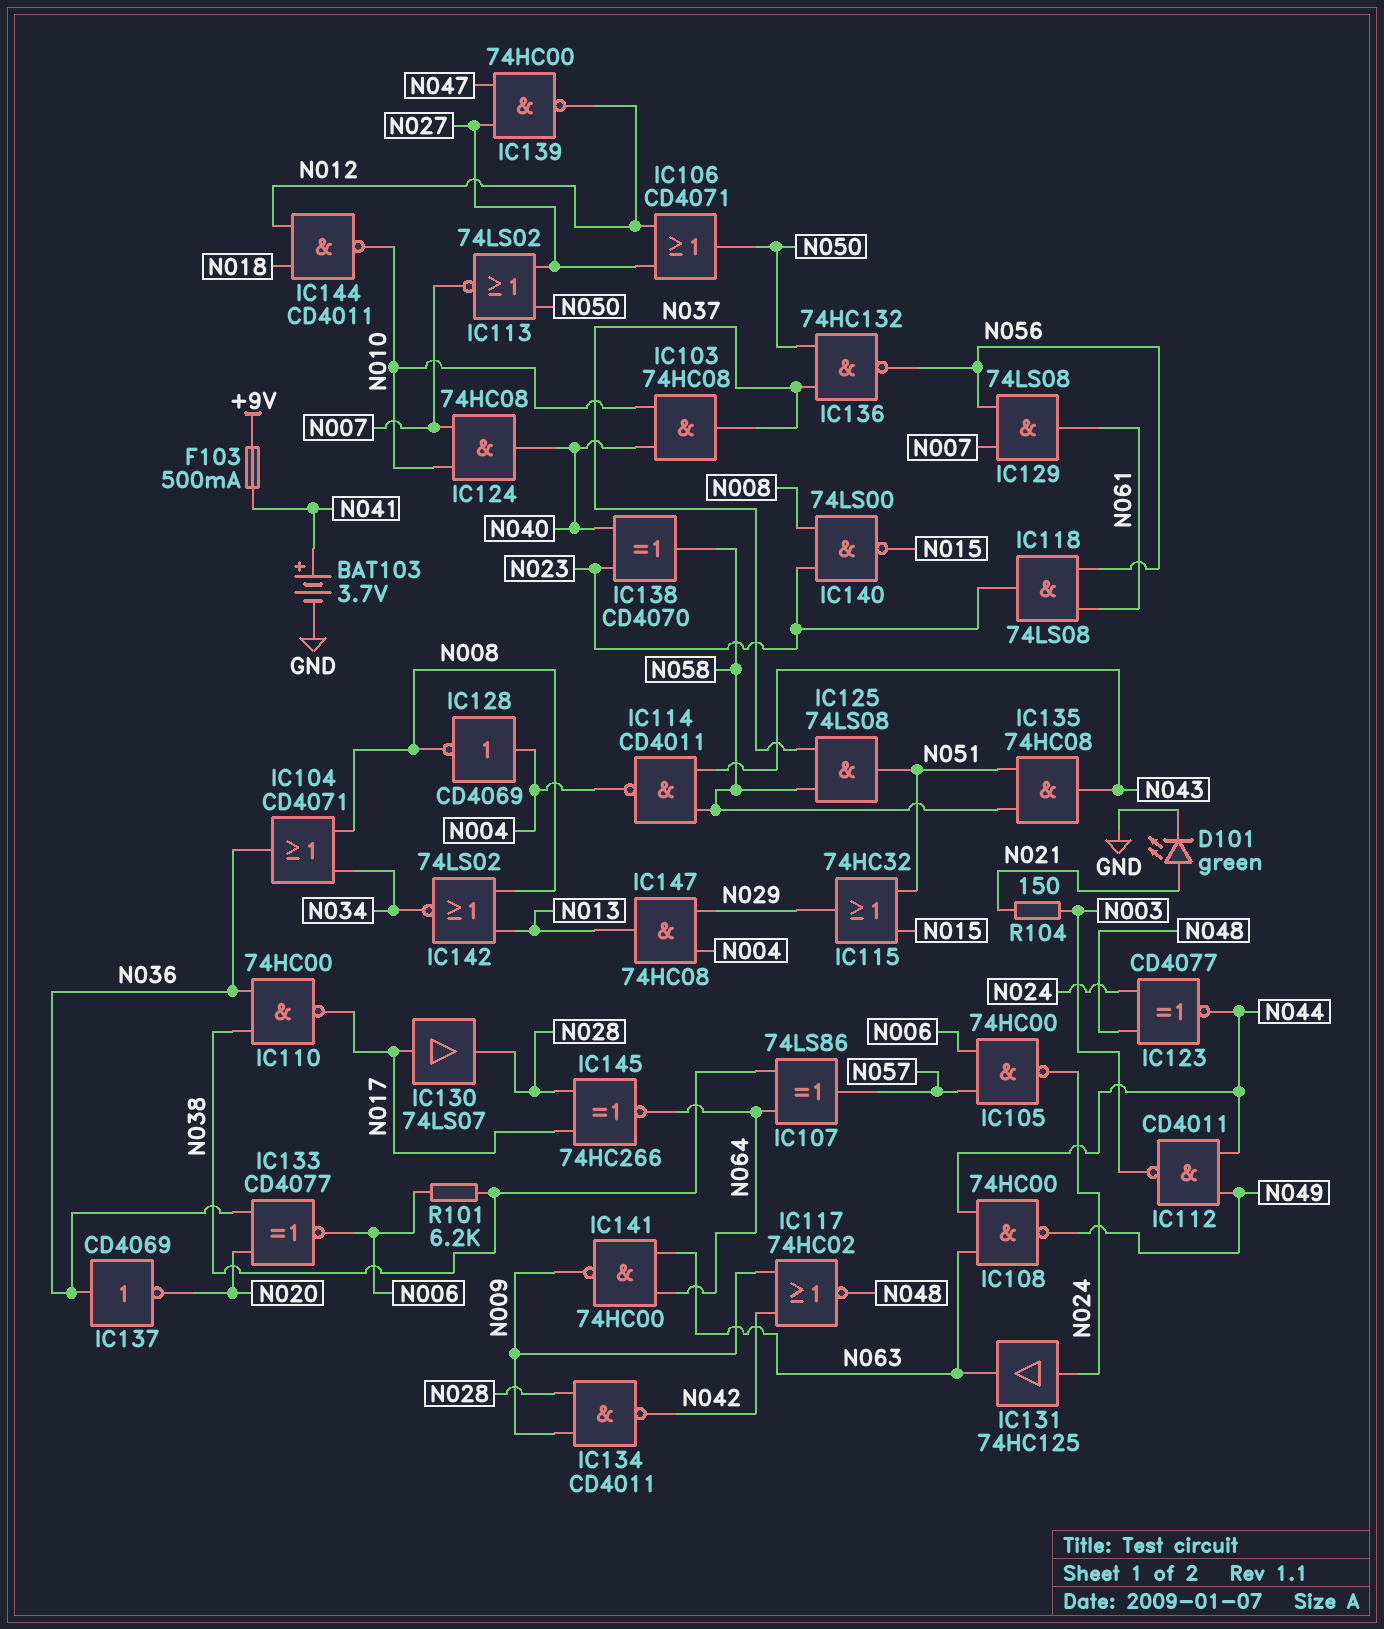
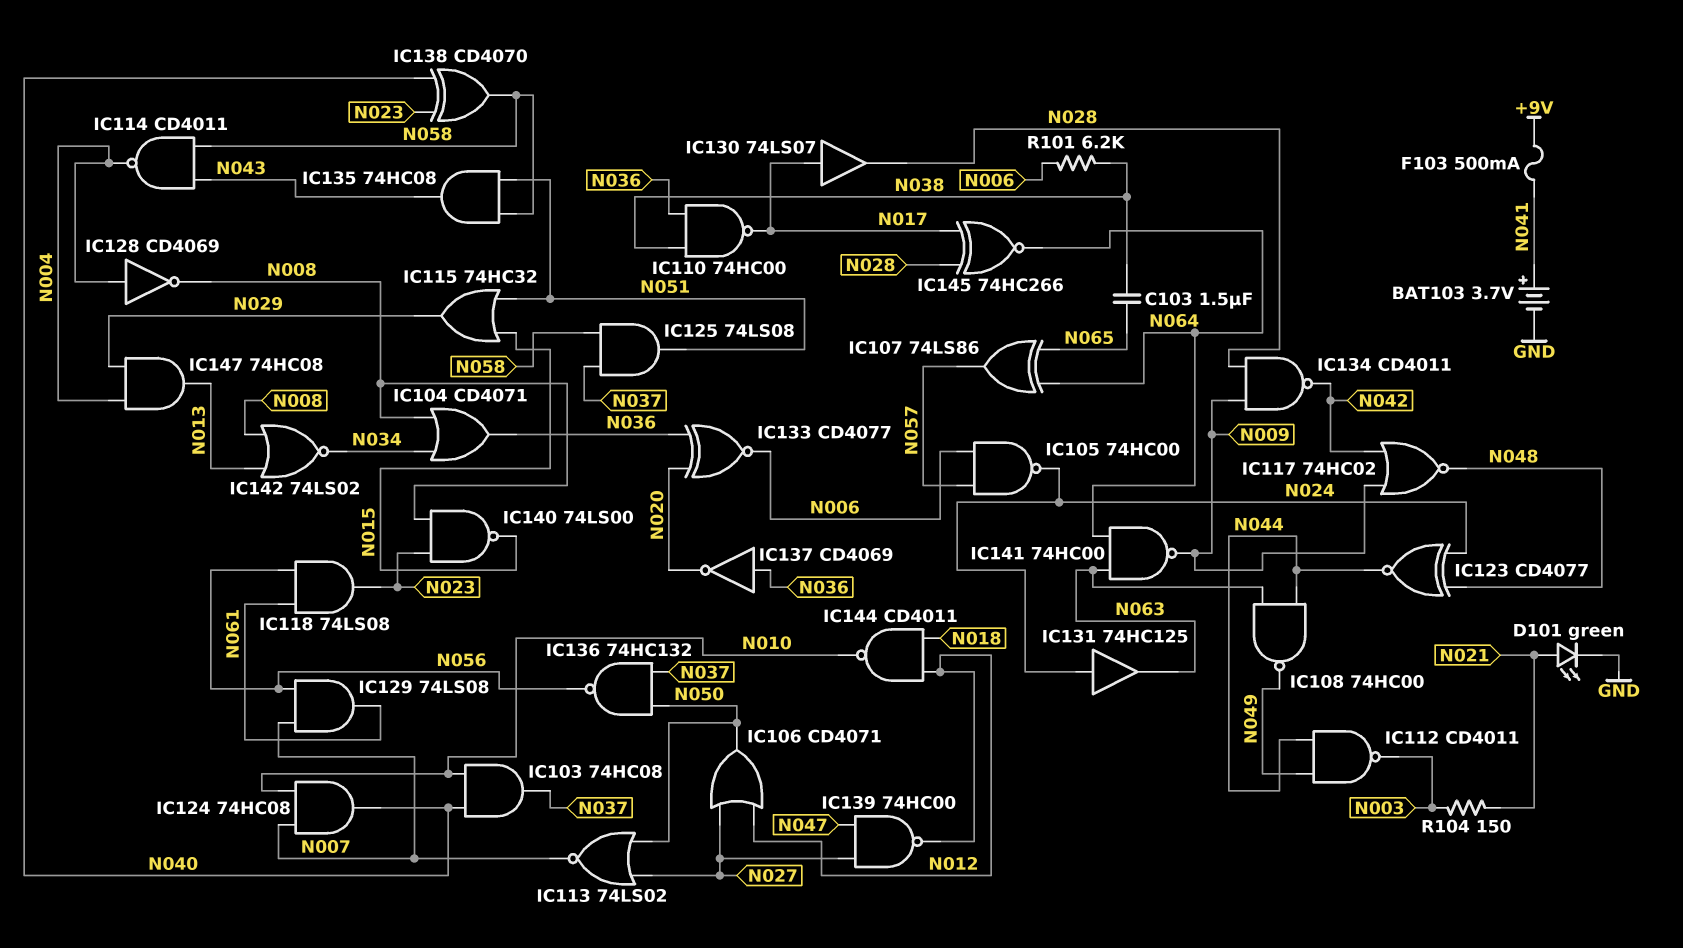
C103: none -> 1.5uF (N038, N065)
IC107: XOR 74LS86 (in N038, in N064, out N057) -> XOR 74LS86 (in N064, in N065, out N057)

